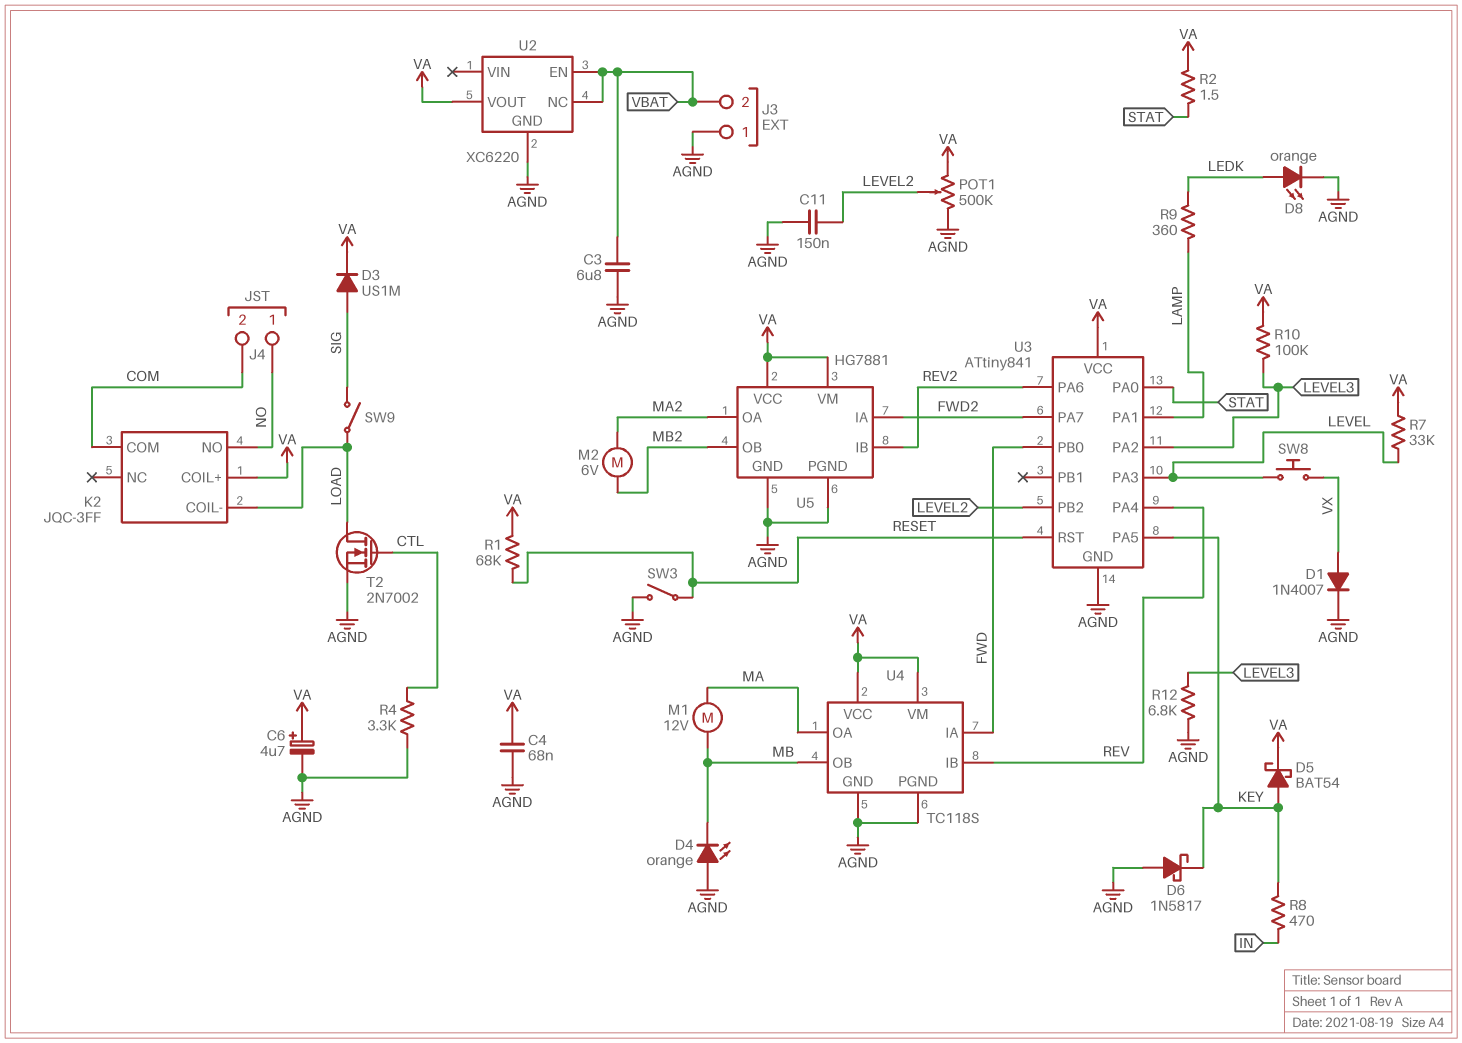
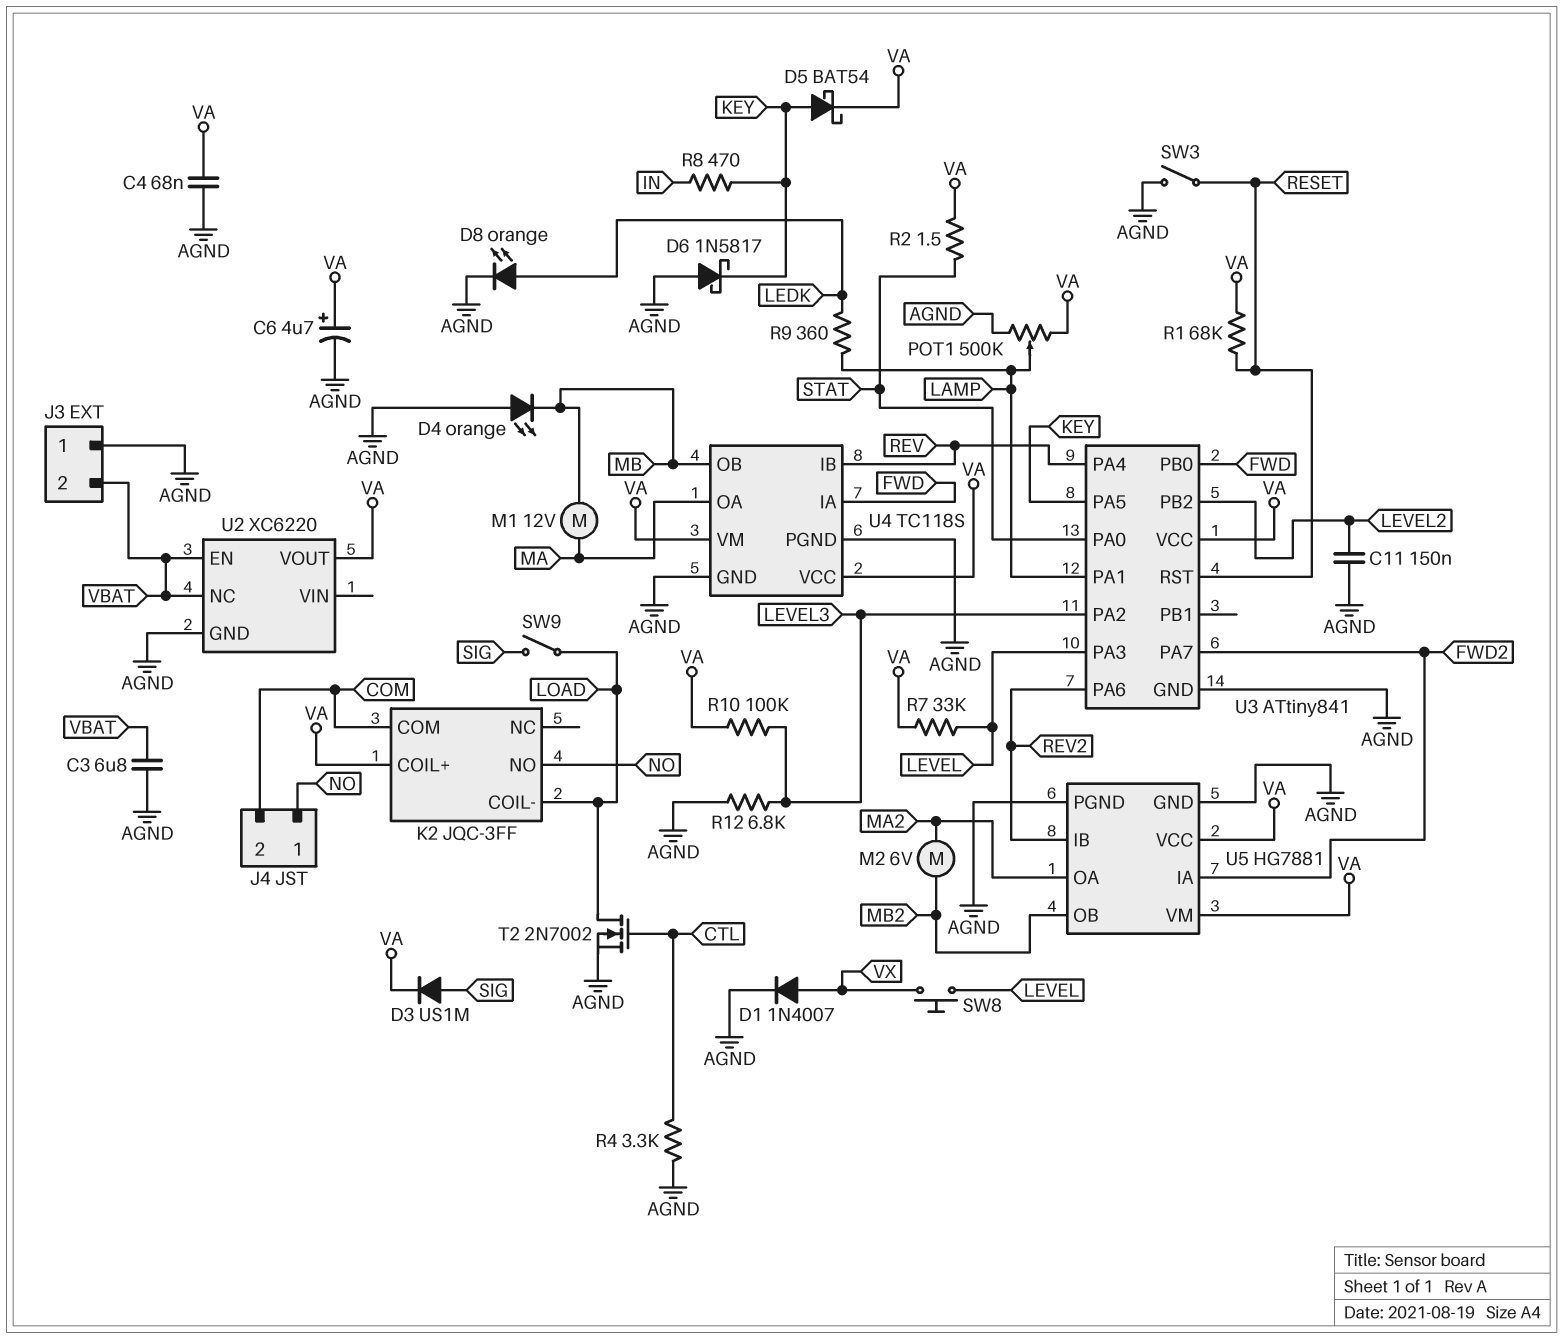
POT1: 500k (AGND, VA, wiper LEVEL2) -> 500k (AGND, VA, wiper LAMP)

